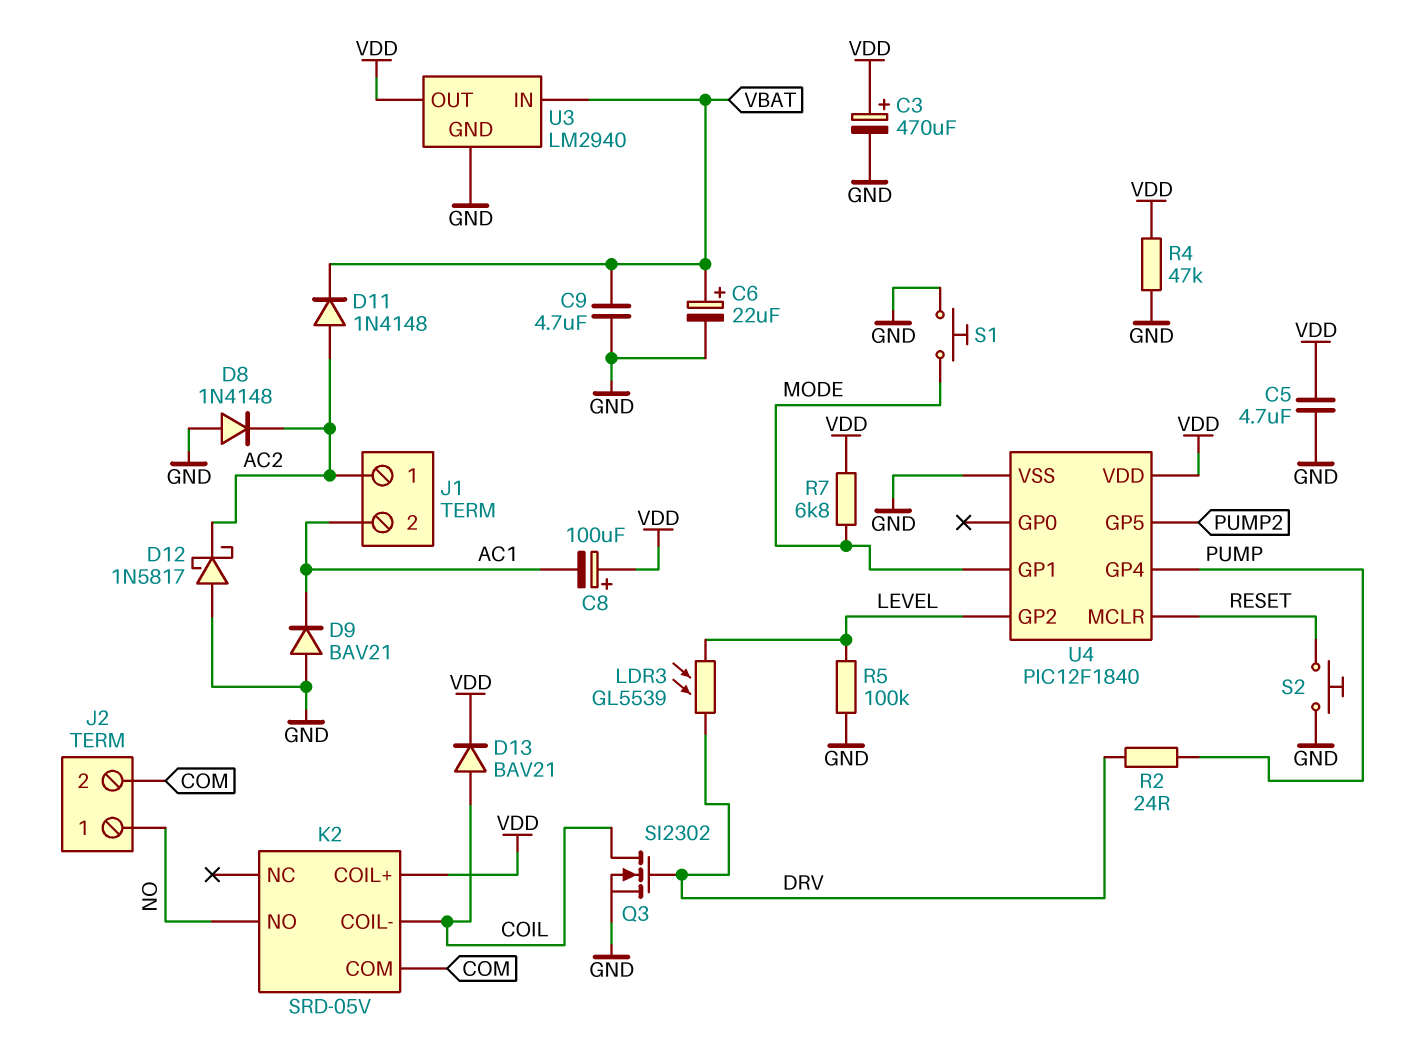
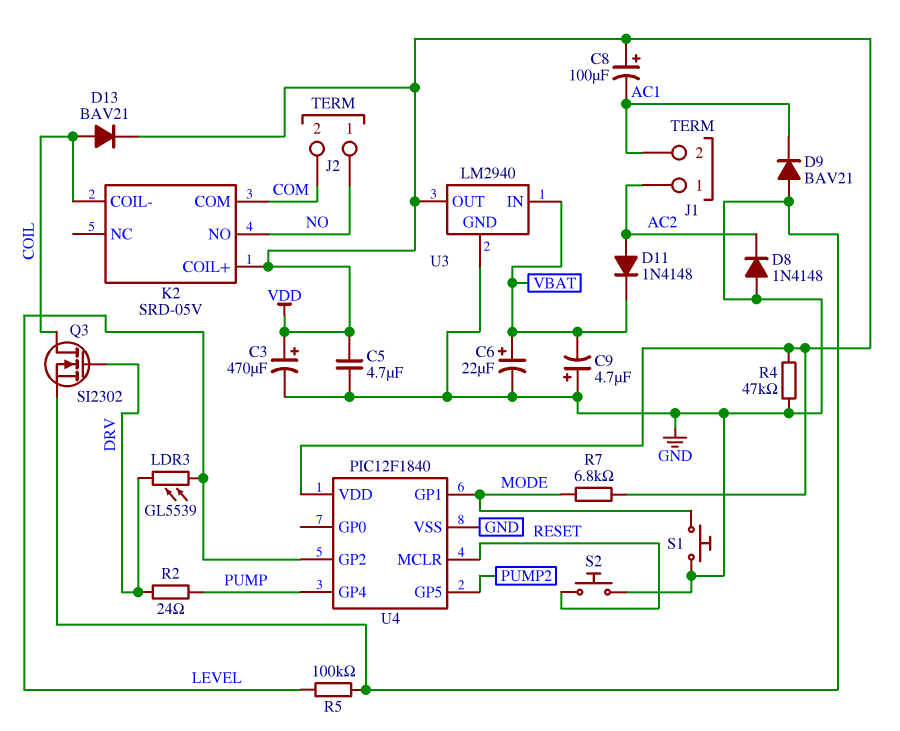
C9: 4.7uF (GND, VBAT) -> 4.7uF (plus GND, minus VBAT)
D12: schottky 1N5817 (A GND, K AC2) -> none

